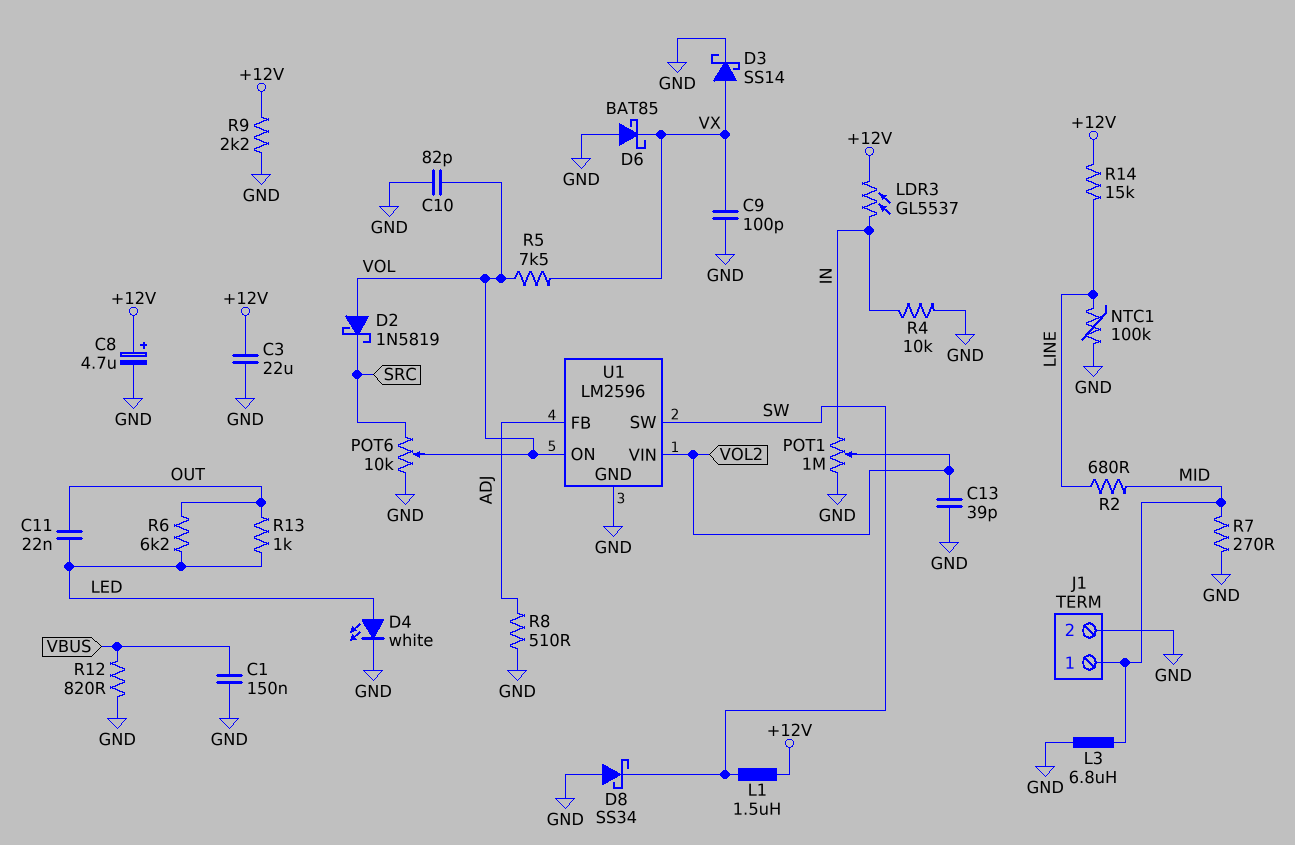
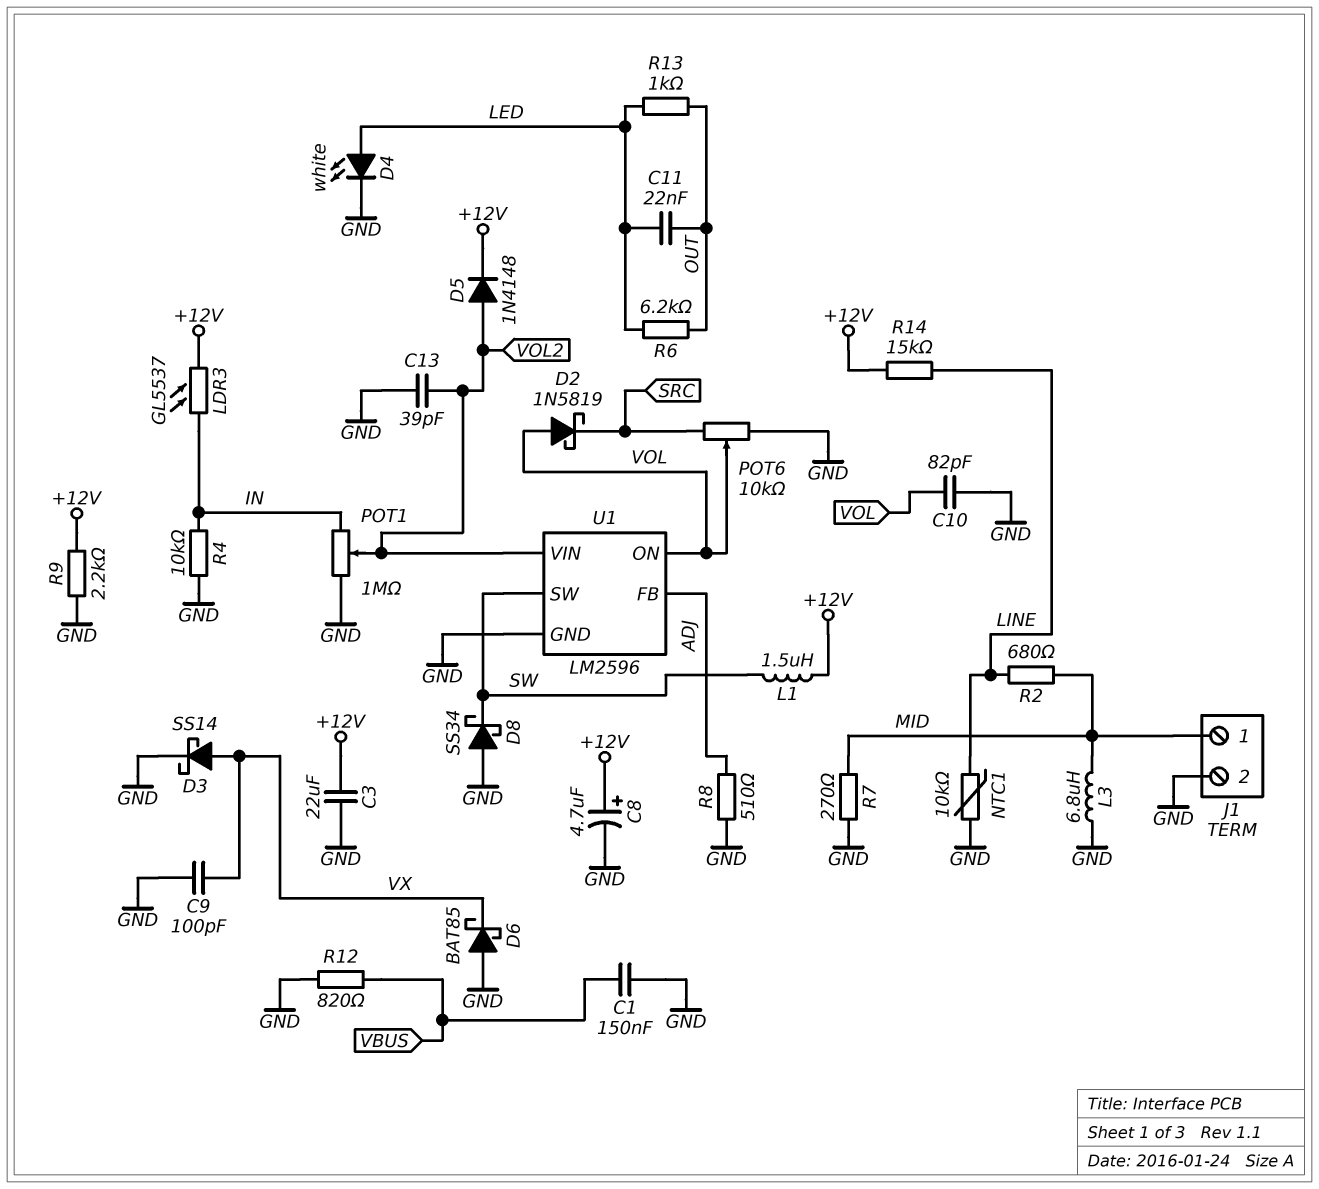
D5: none -> diode 1N4148 (A VOL2, K +12V)
NTC1: 100k (GND, LINE) -> 10k (GND, LINE)
R5: 7.5k (VOL, VX) -> none

